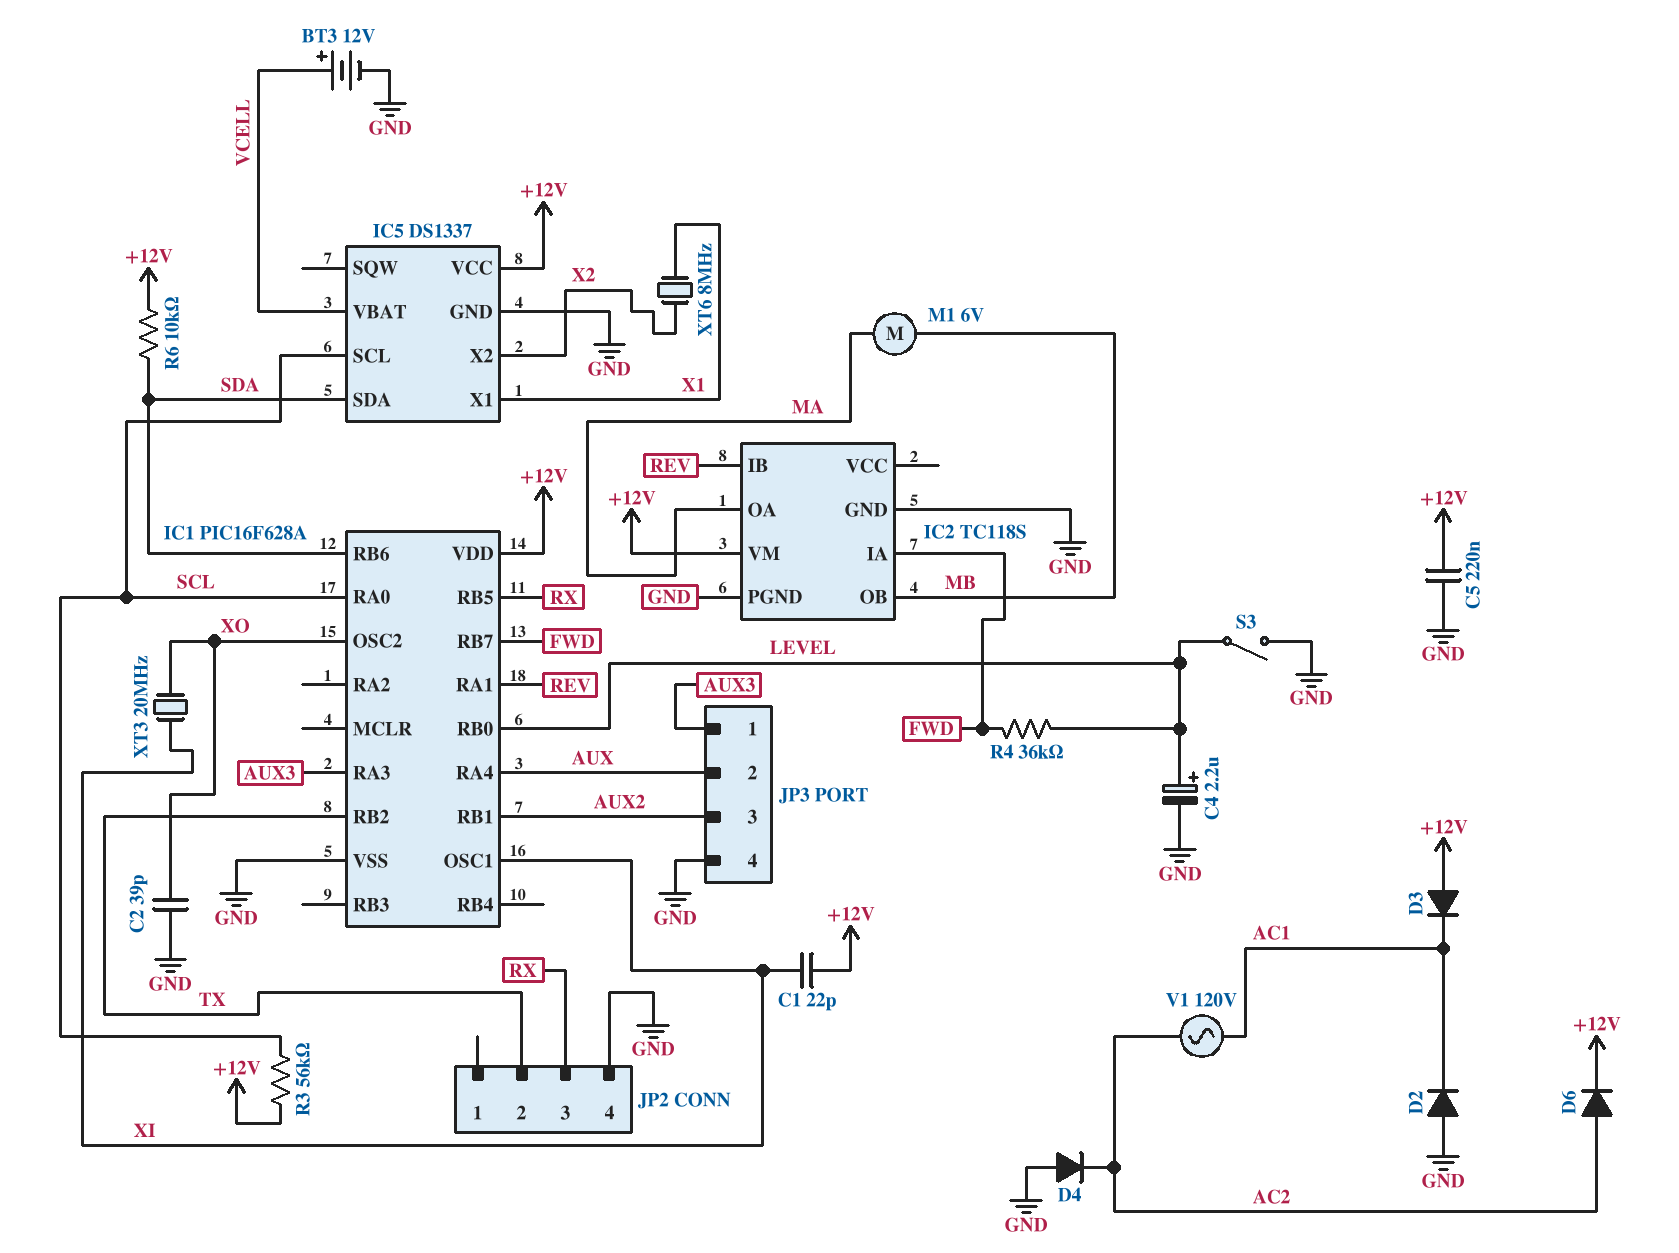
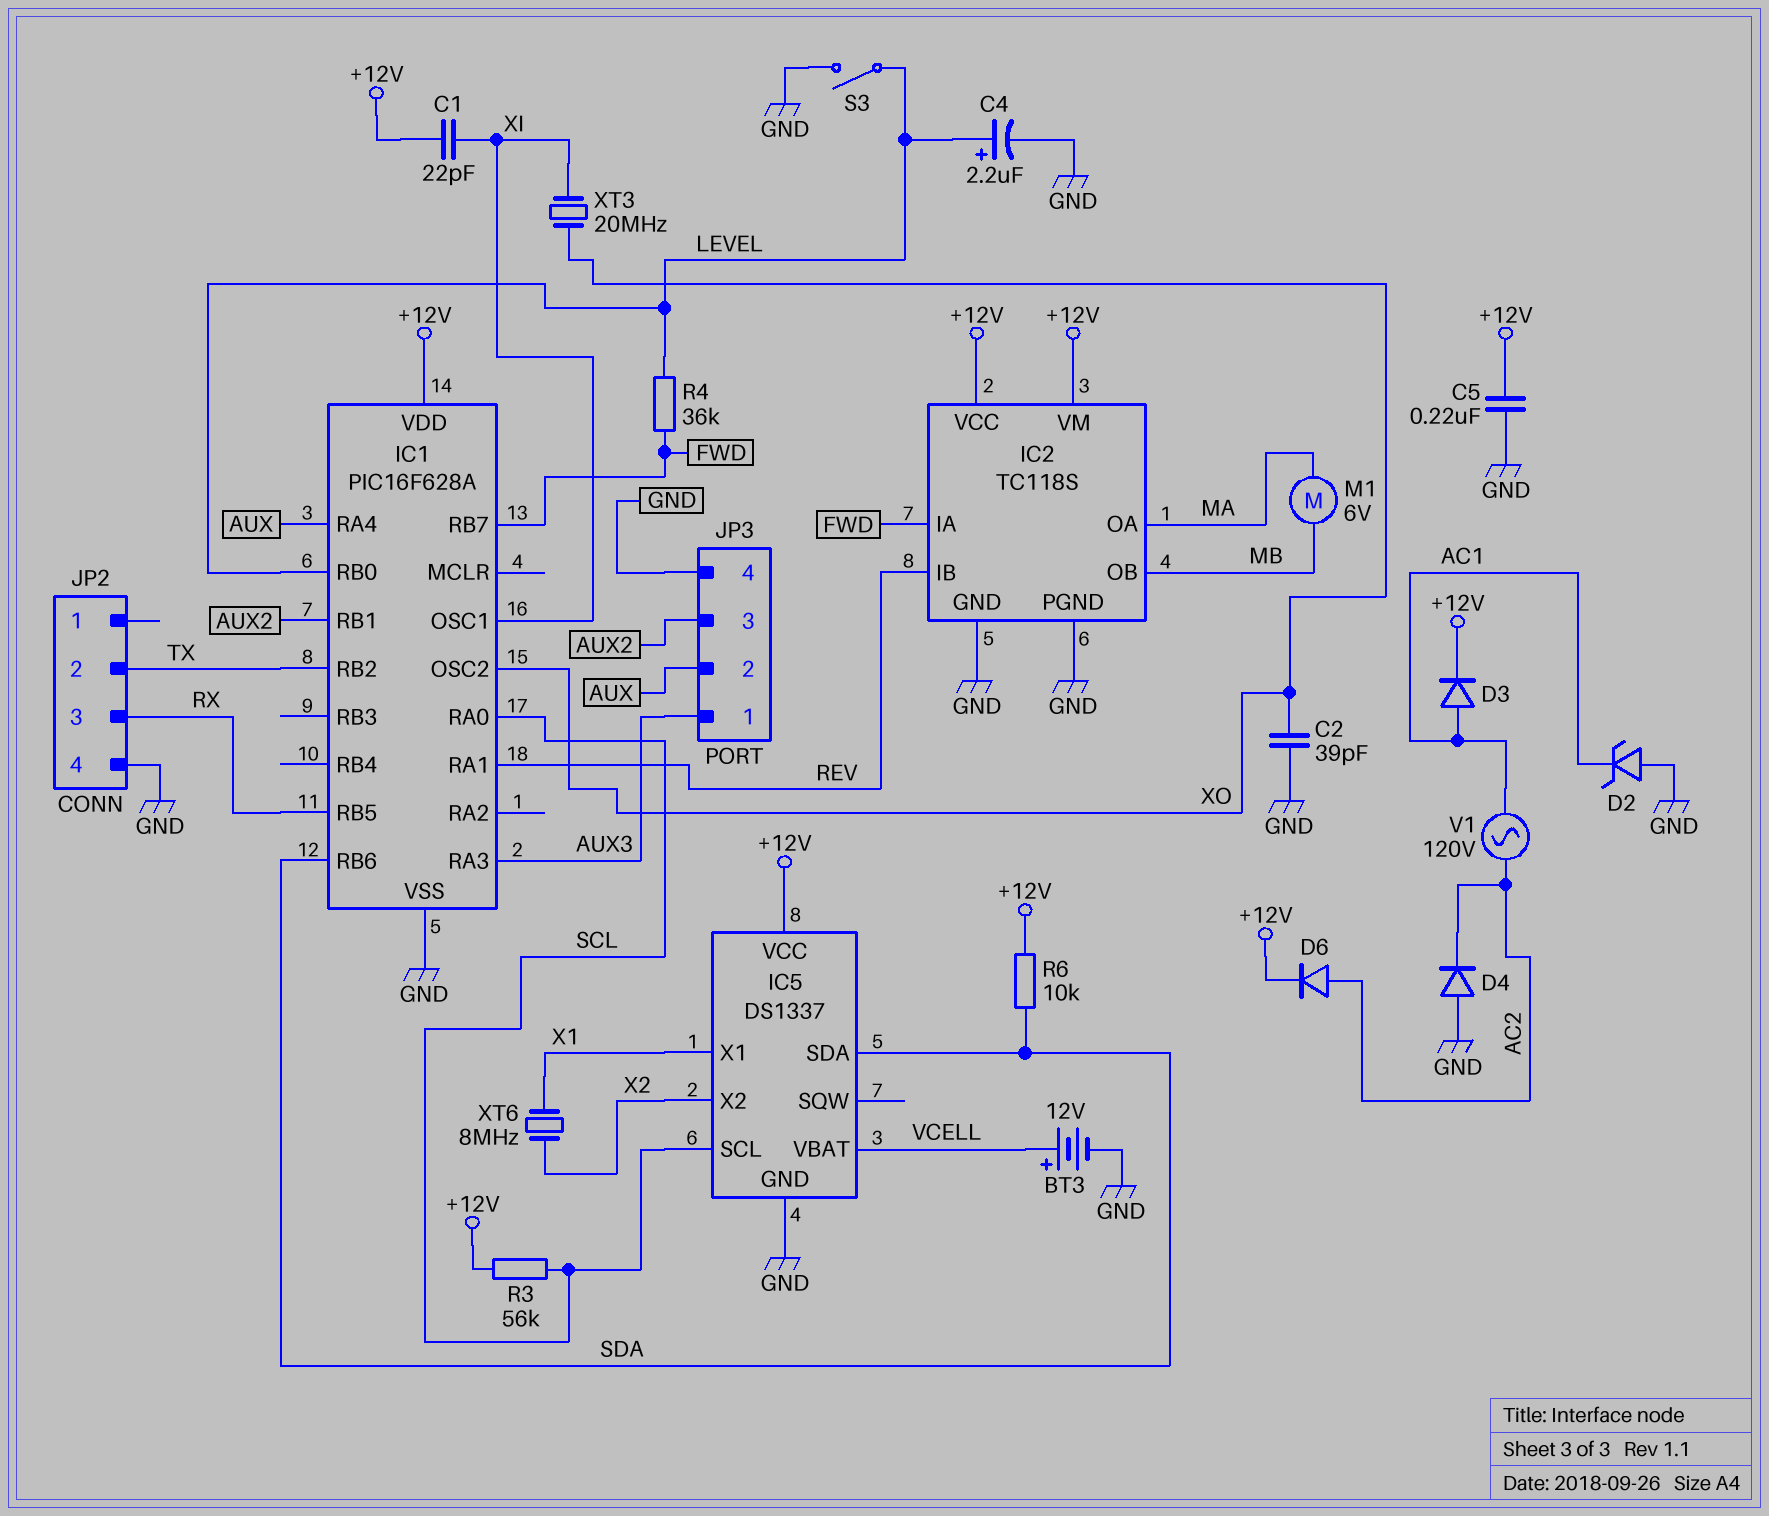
D2: diode (A GND, K AC1) -> zener (A GND, K AC1)
D3: diode (A +12V, K AC1) -> diode (A AC1, K +12V)
IC2 pin VCC: none -> +12V

